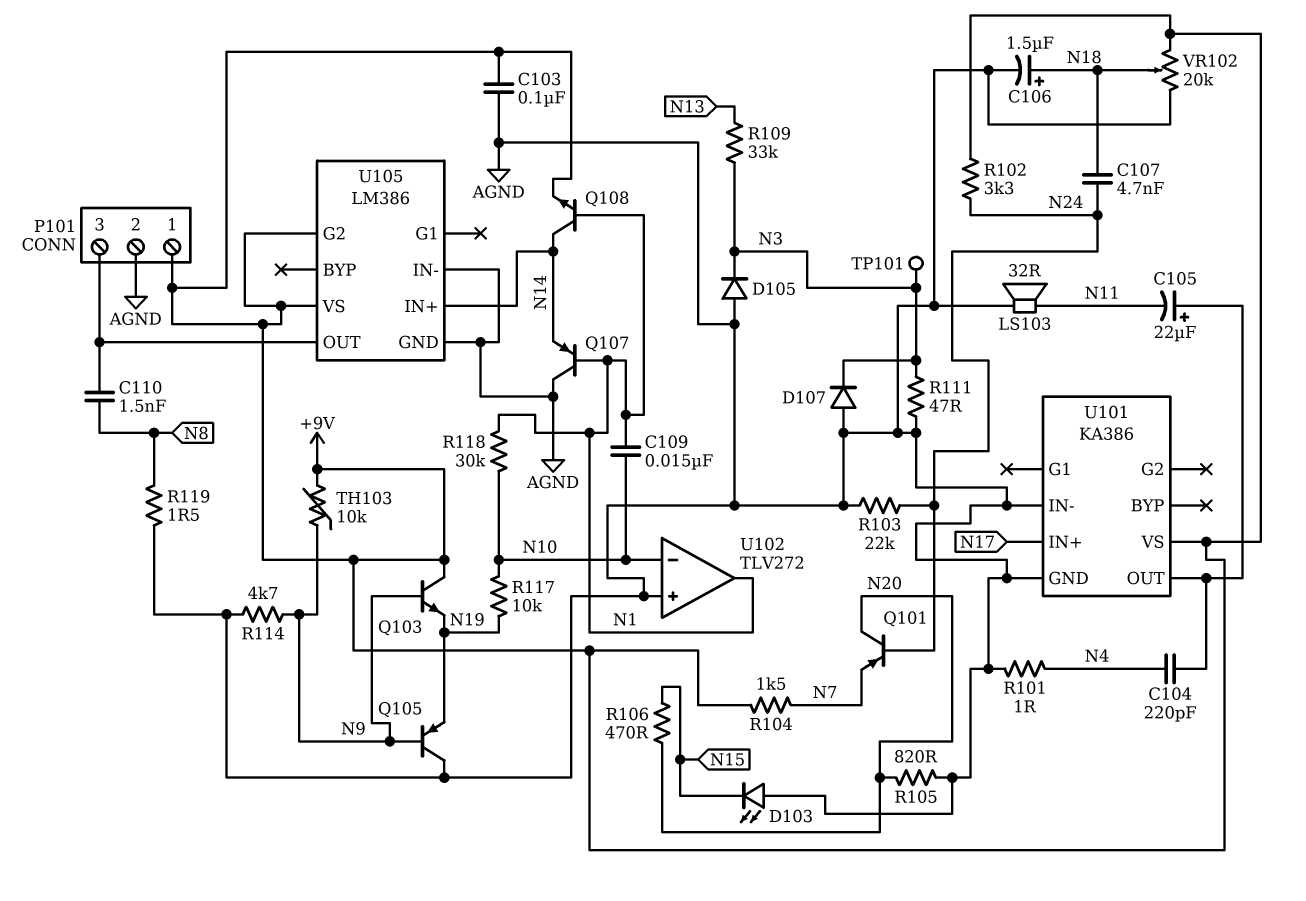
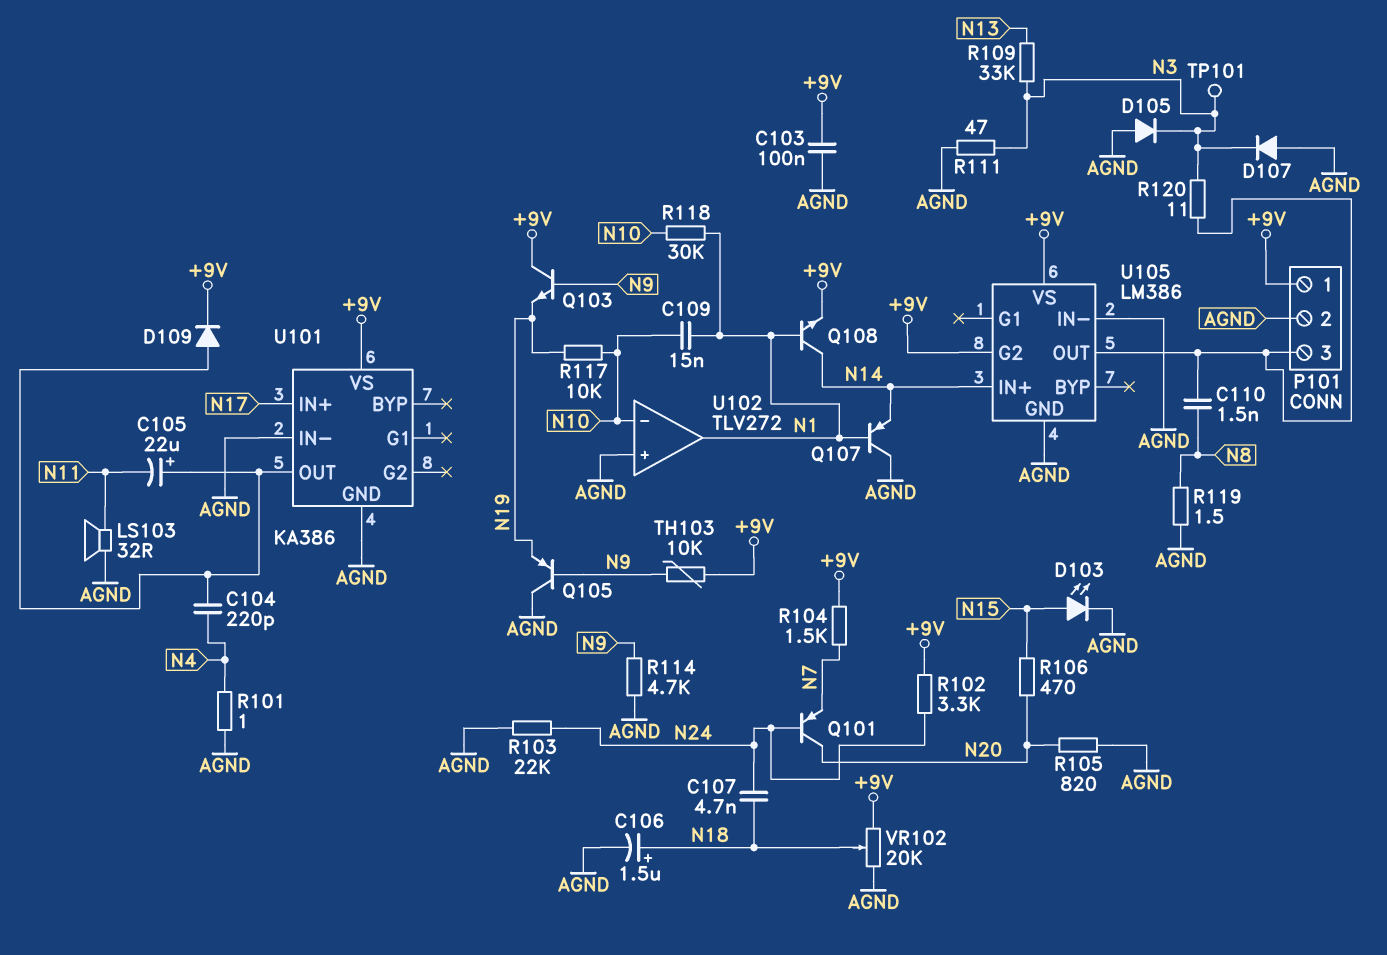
D103: LED (A AGND, K N15) -> LED (A N15, K AGND)
D109: none -> diode (A U101/OUT, K +9V)
R120: none -> 11 (N3, P101/3)

